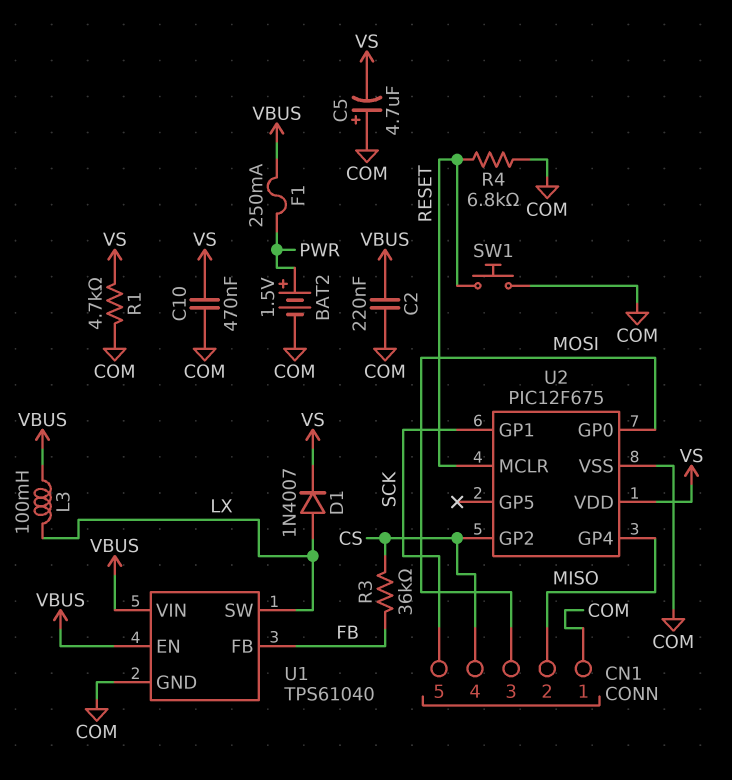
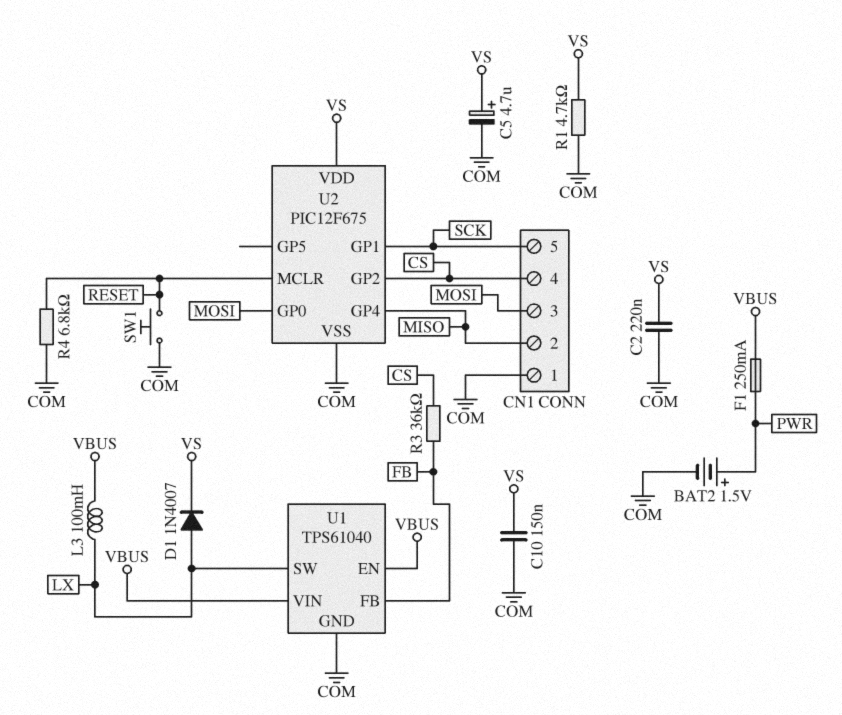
C2: 220nF (COM, VBUS) -> 220nF (COM, VS)
C5: 4.7uF (plus COM, minus VS) -> 4.7uF (plus VS, minus COM)
C10: 470nF (COM, VS) -> 150nF (COM, VS)

